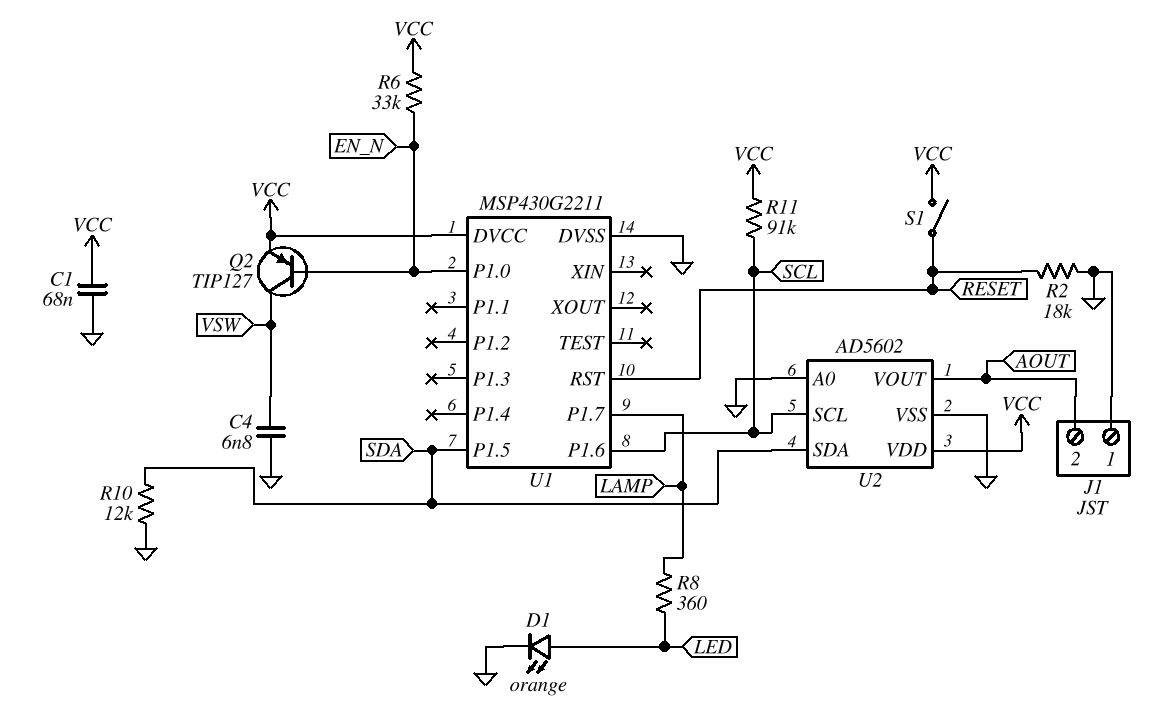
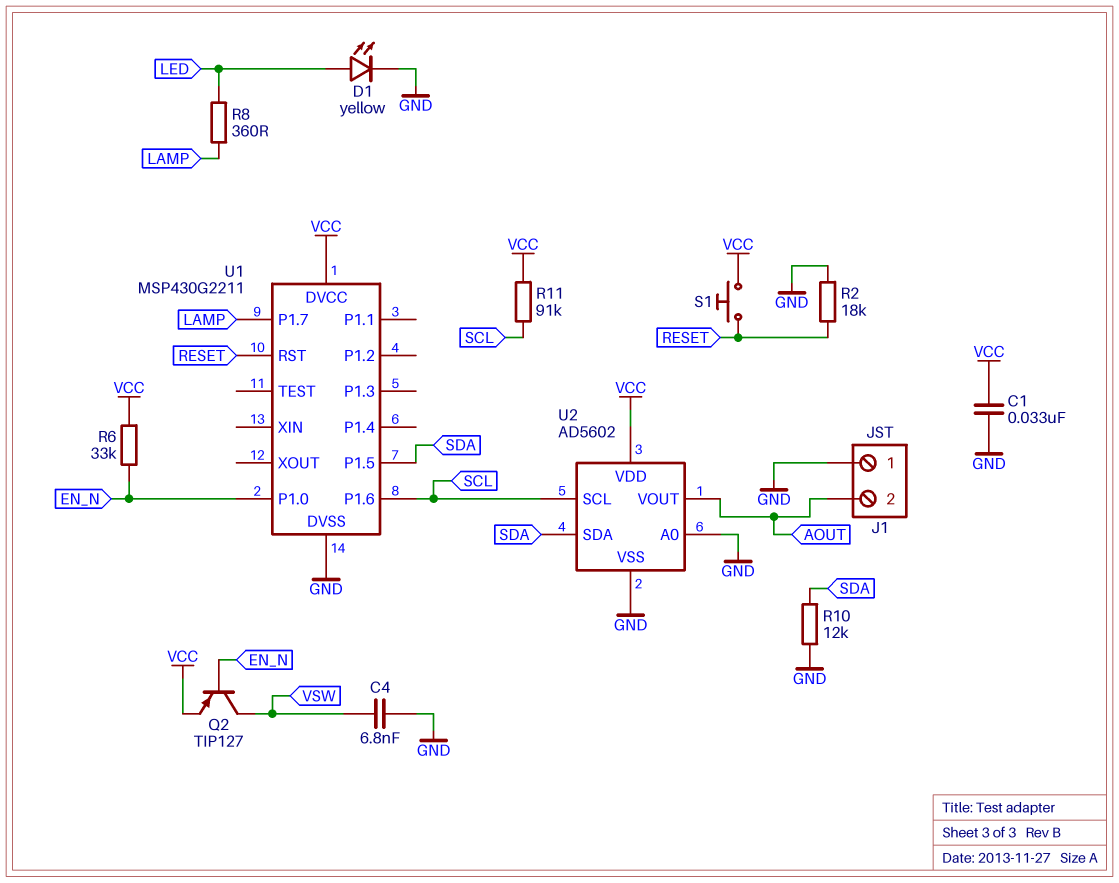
C1: 68nF (GND, VCC) -> 33nF (GND, VCC)
D1: LED orange (A LED, K GND) -> LED yellow (A LED, K GND)
S1: switch (RESET, VCC) -> button (RESET, VCC)

